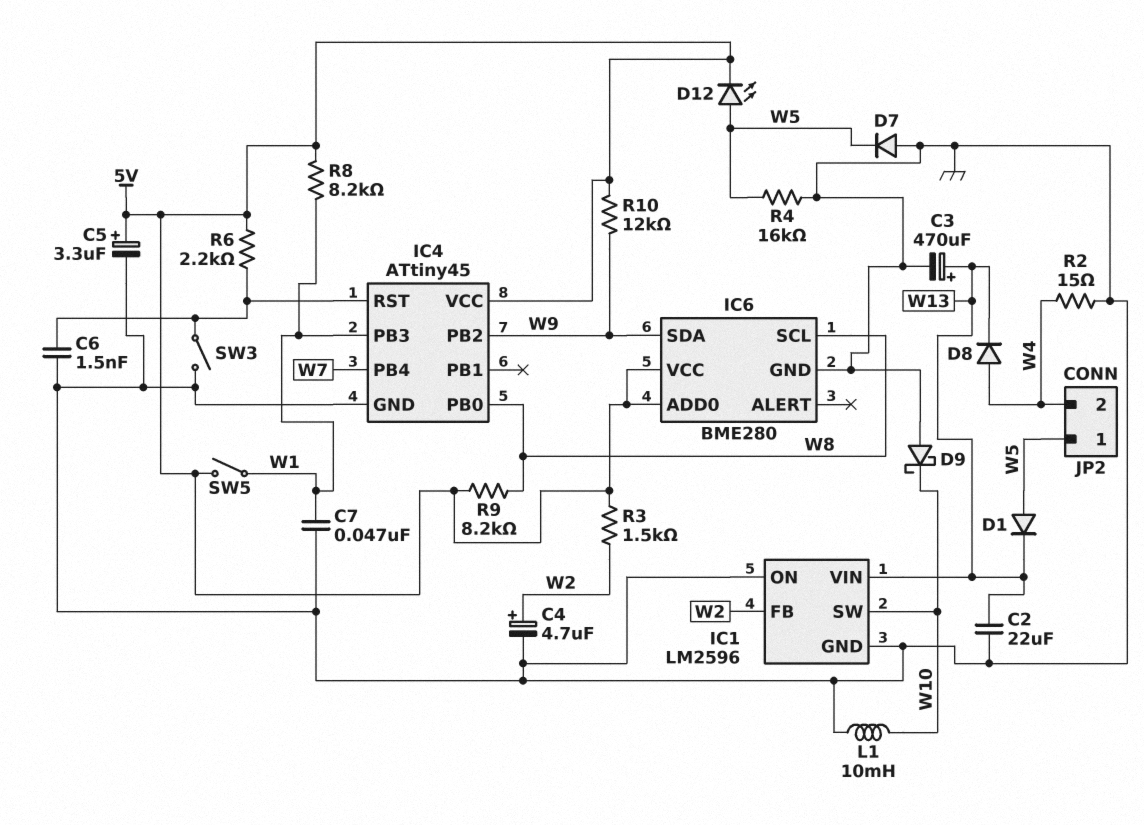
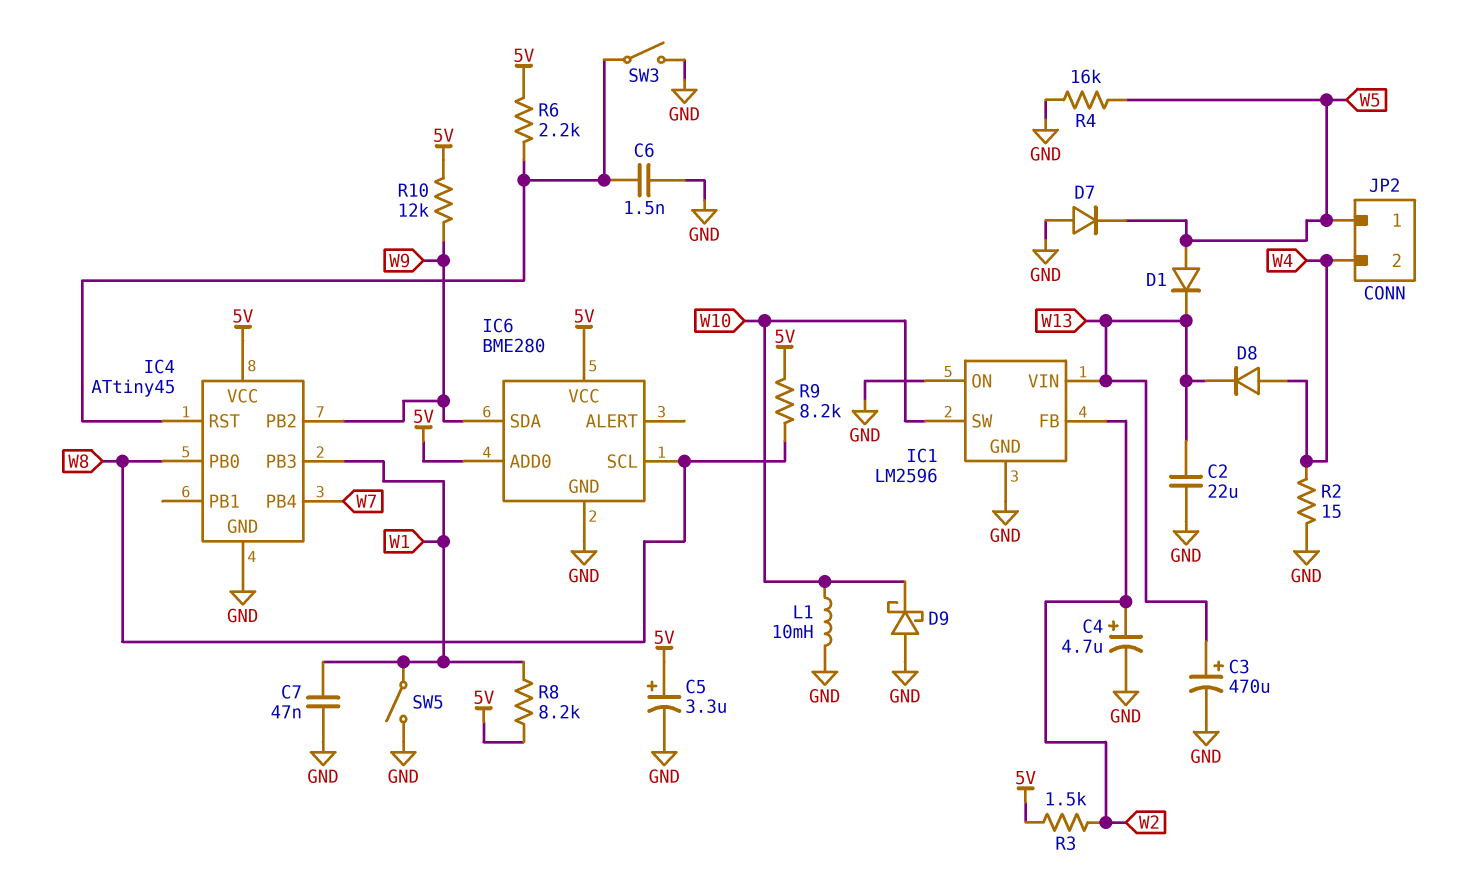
D12: LED (A W5, K 5V) -> none
SW5: switch (5V, W1) -> switch (GND, W1)

